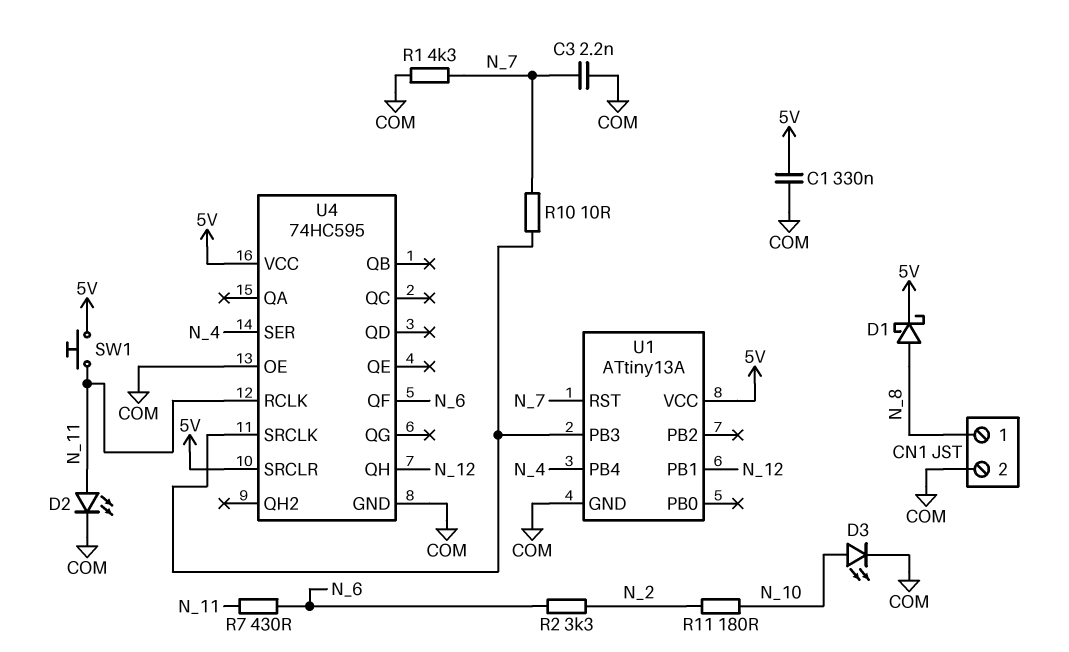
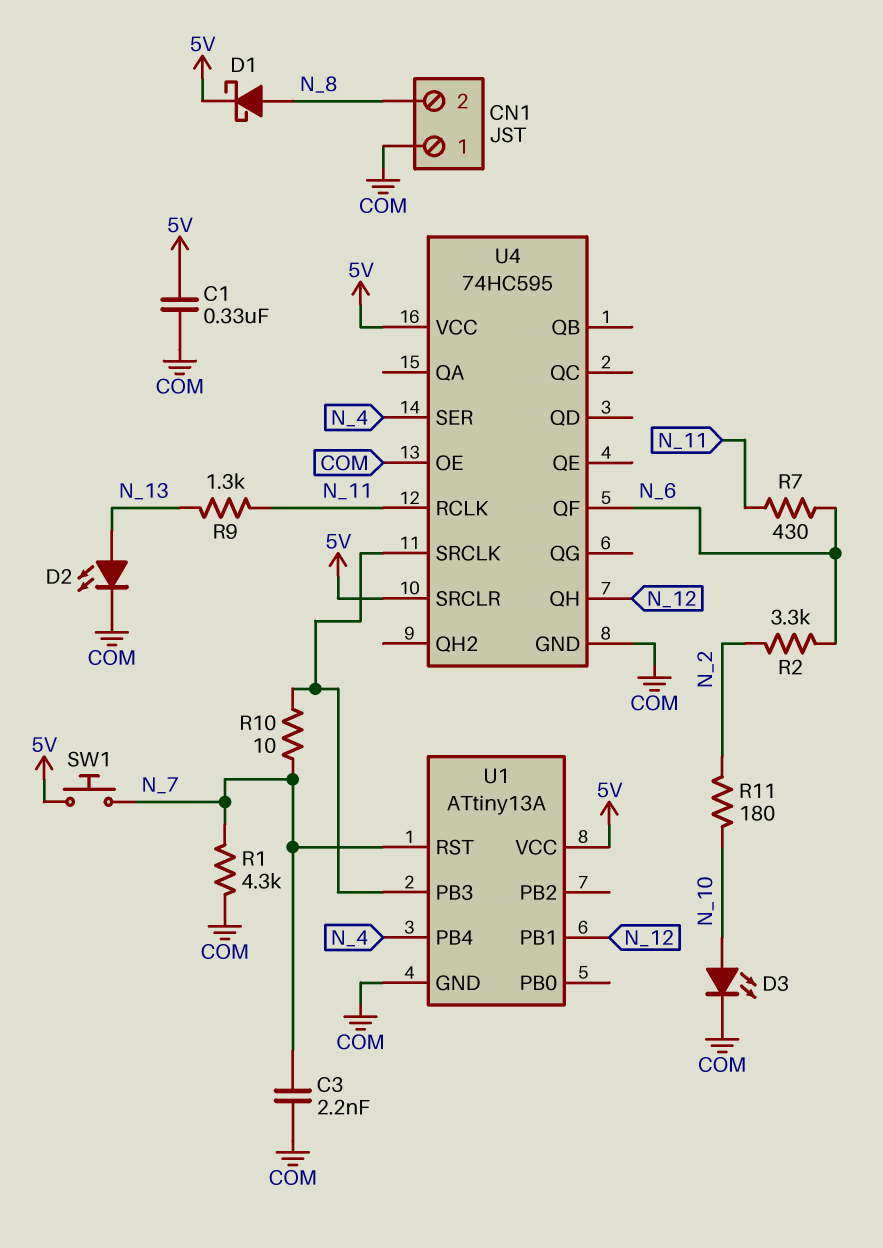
CN1 pin 1: N_8 -> COM
CN1 pin 2: COM -> N_8
D2: LED (A N_11, K COM) -> LED (A N_13, K COM)
R9: none -> 1.3k (N_11, N_13)
SW1: button (5V, N_11) -> button (5V, N_7)

